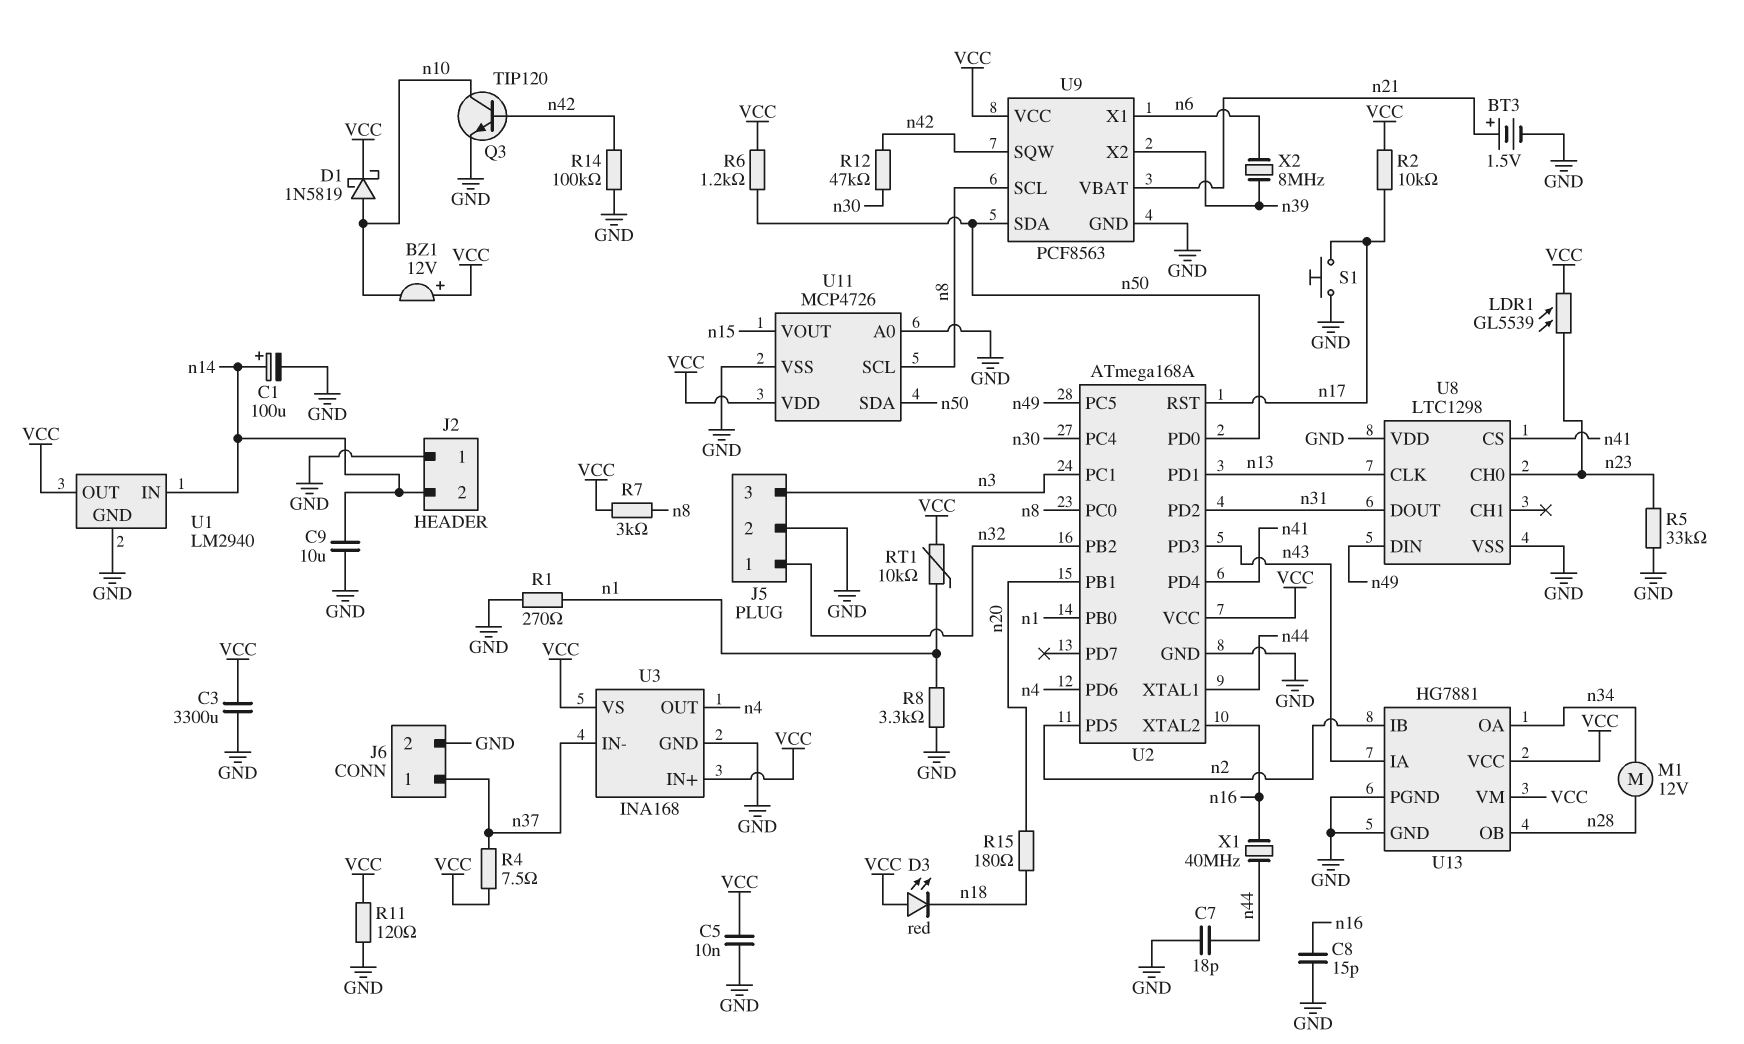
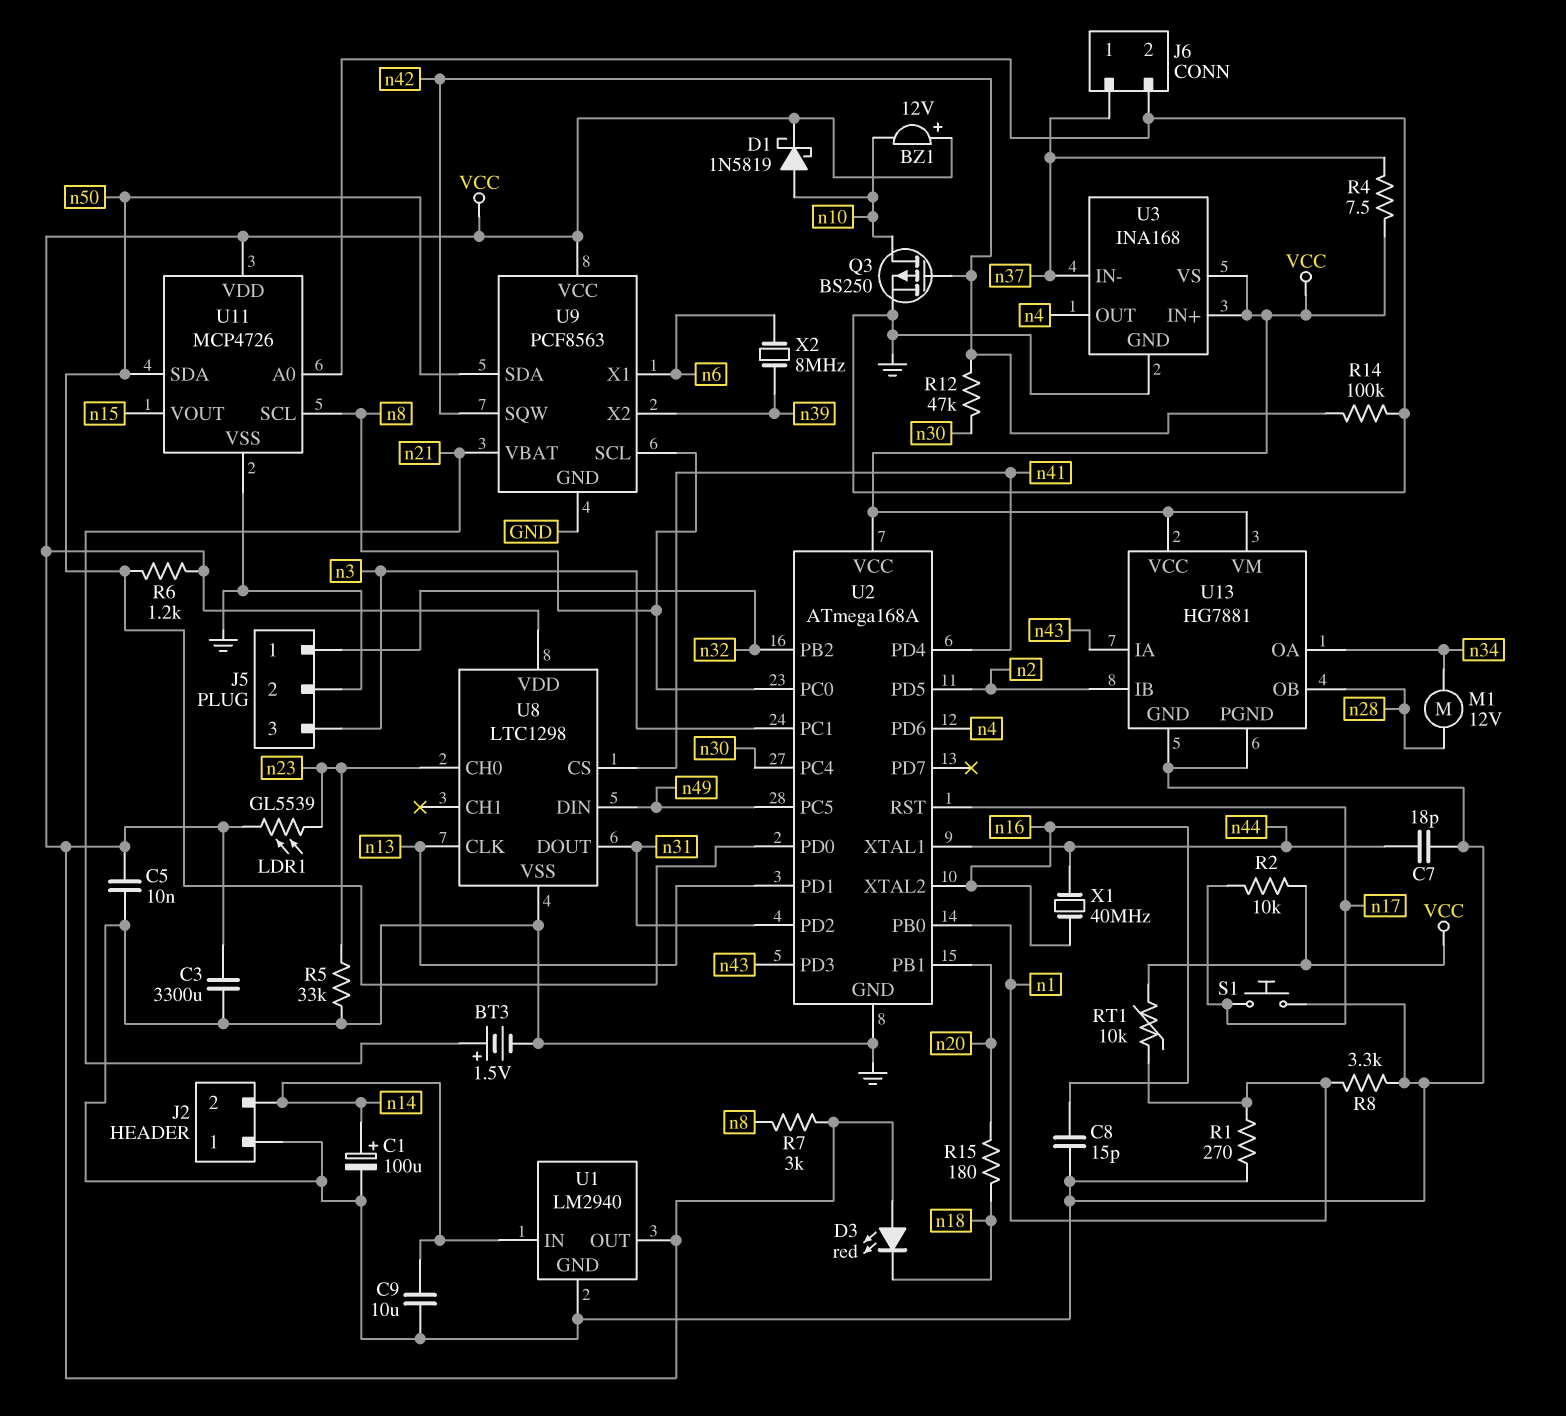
Q3: NPN TIP120 (B n42, C n10, E GND) -> PMOS BS250 (G n42, D n10, S GND)
R11: 120 (GND, VCC) -> none
U8 pin VDD: GND -> VCC

